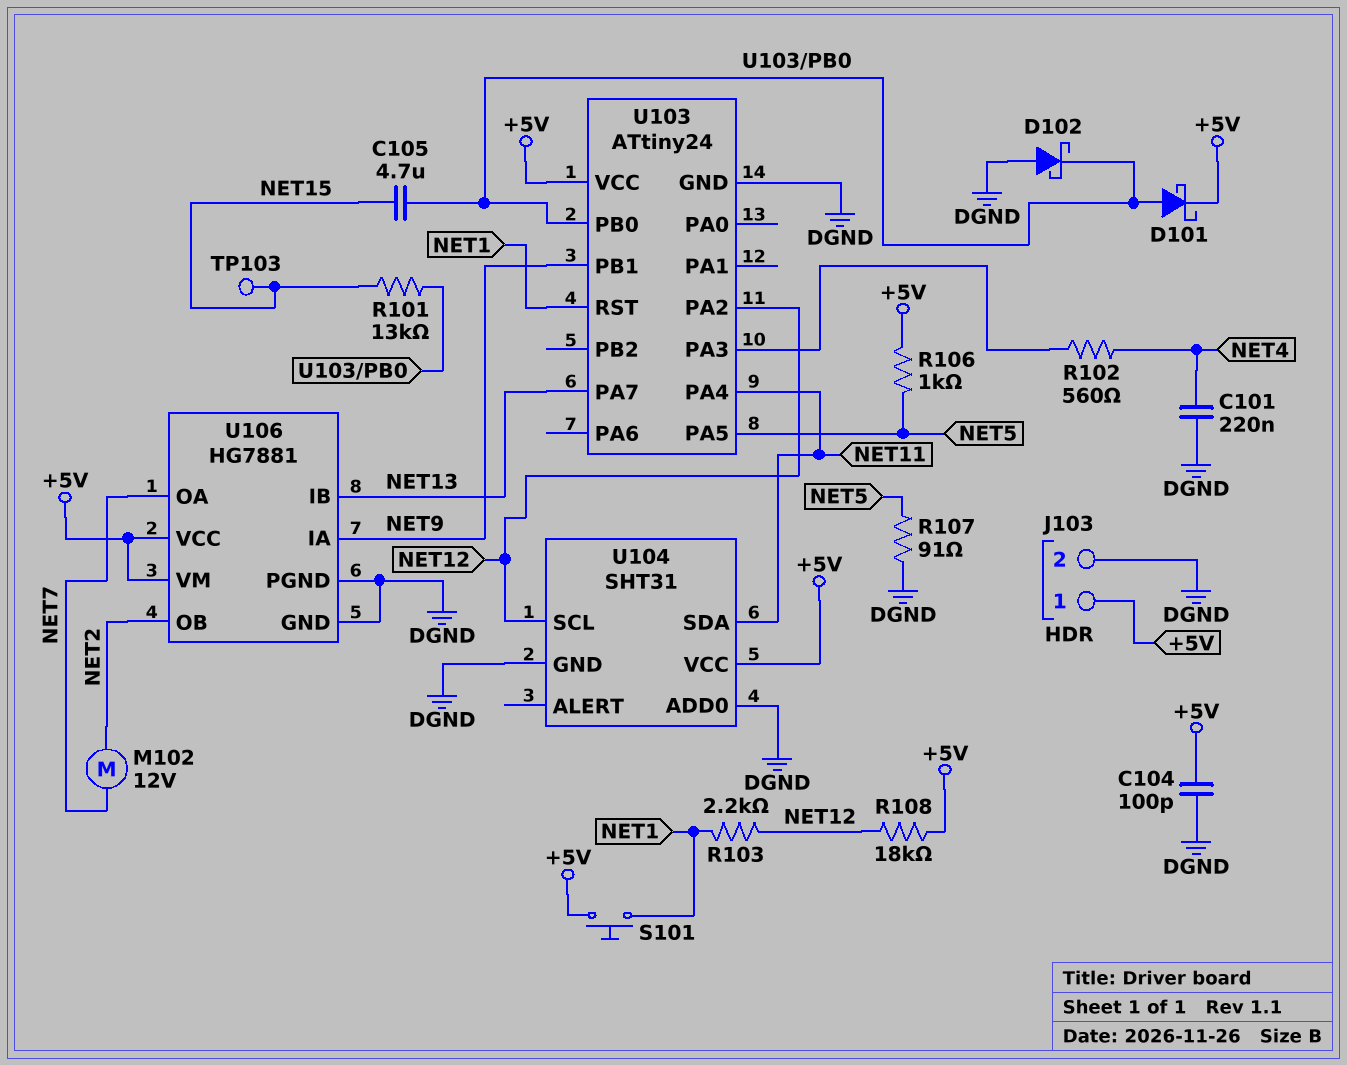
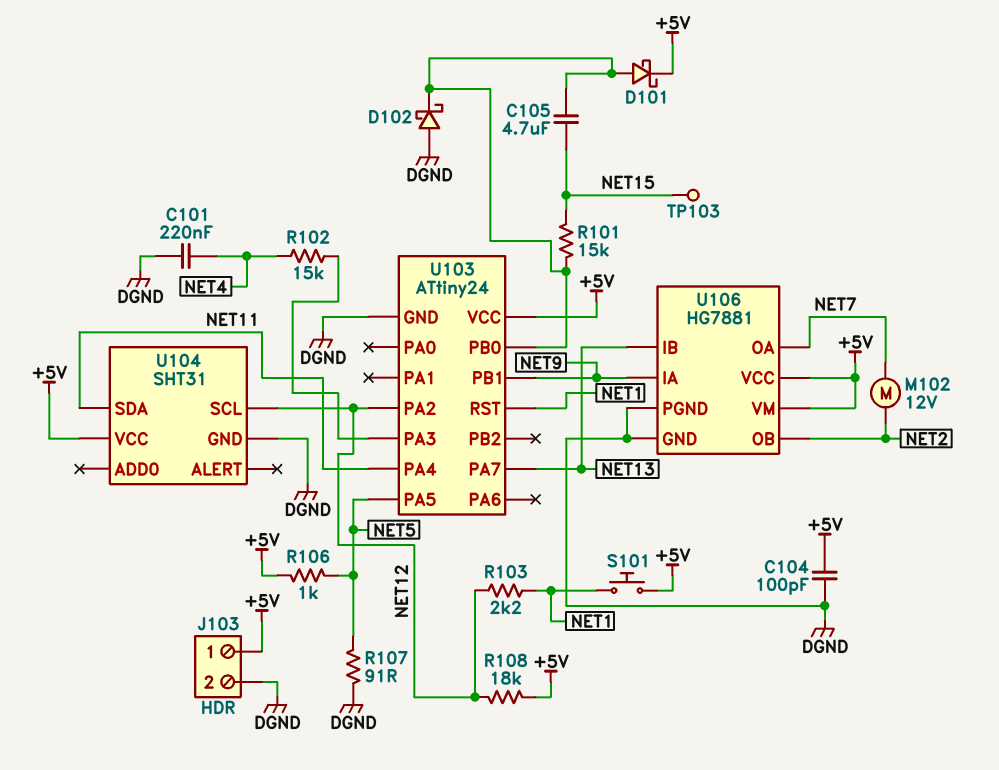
R101: 13k (NET15, U103/PB0) -> 15k (NET15, U103/PB0)
R102: 560 (NET4, U103/PA3) -> 15k (NET4, U103/PA3)
U104 pin ADD0: DGND -> none

